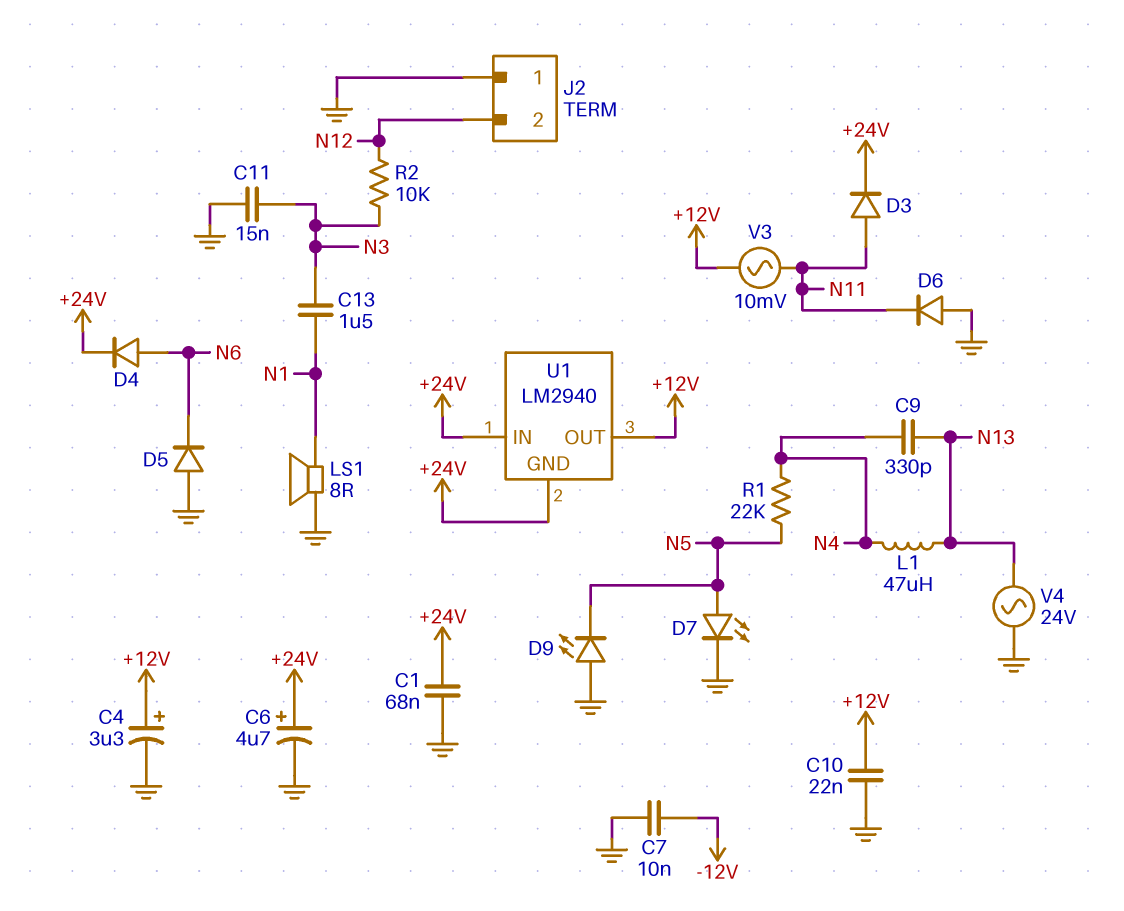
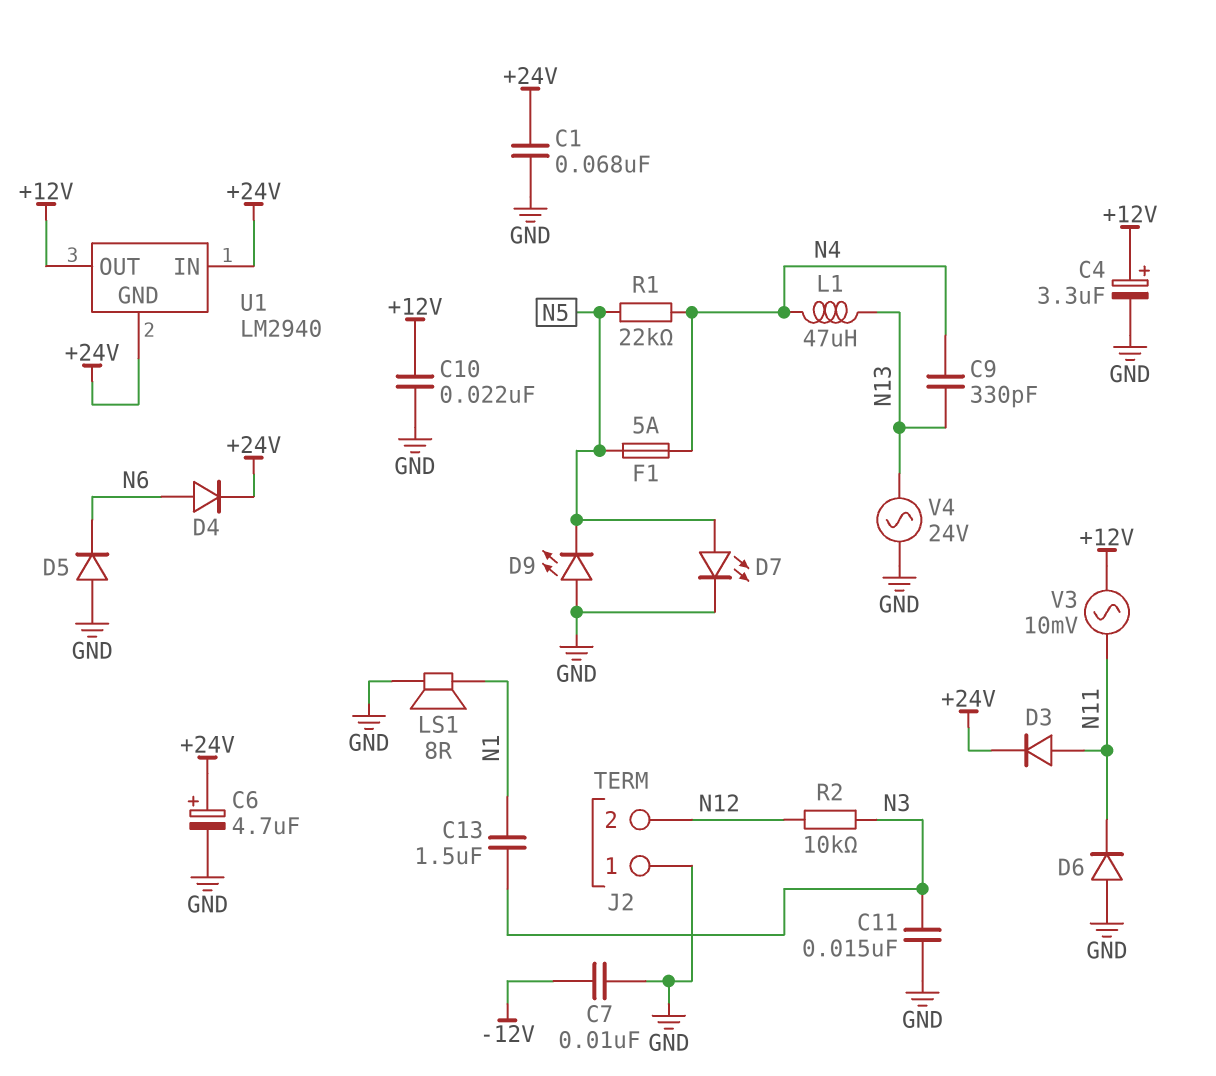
F1: none -> 5A (N4, N5)

